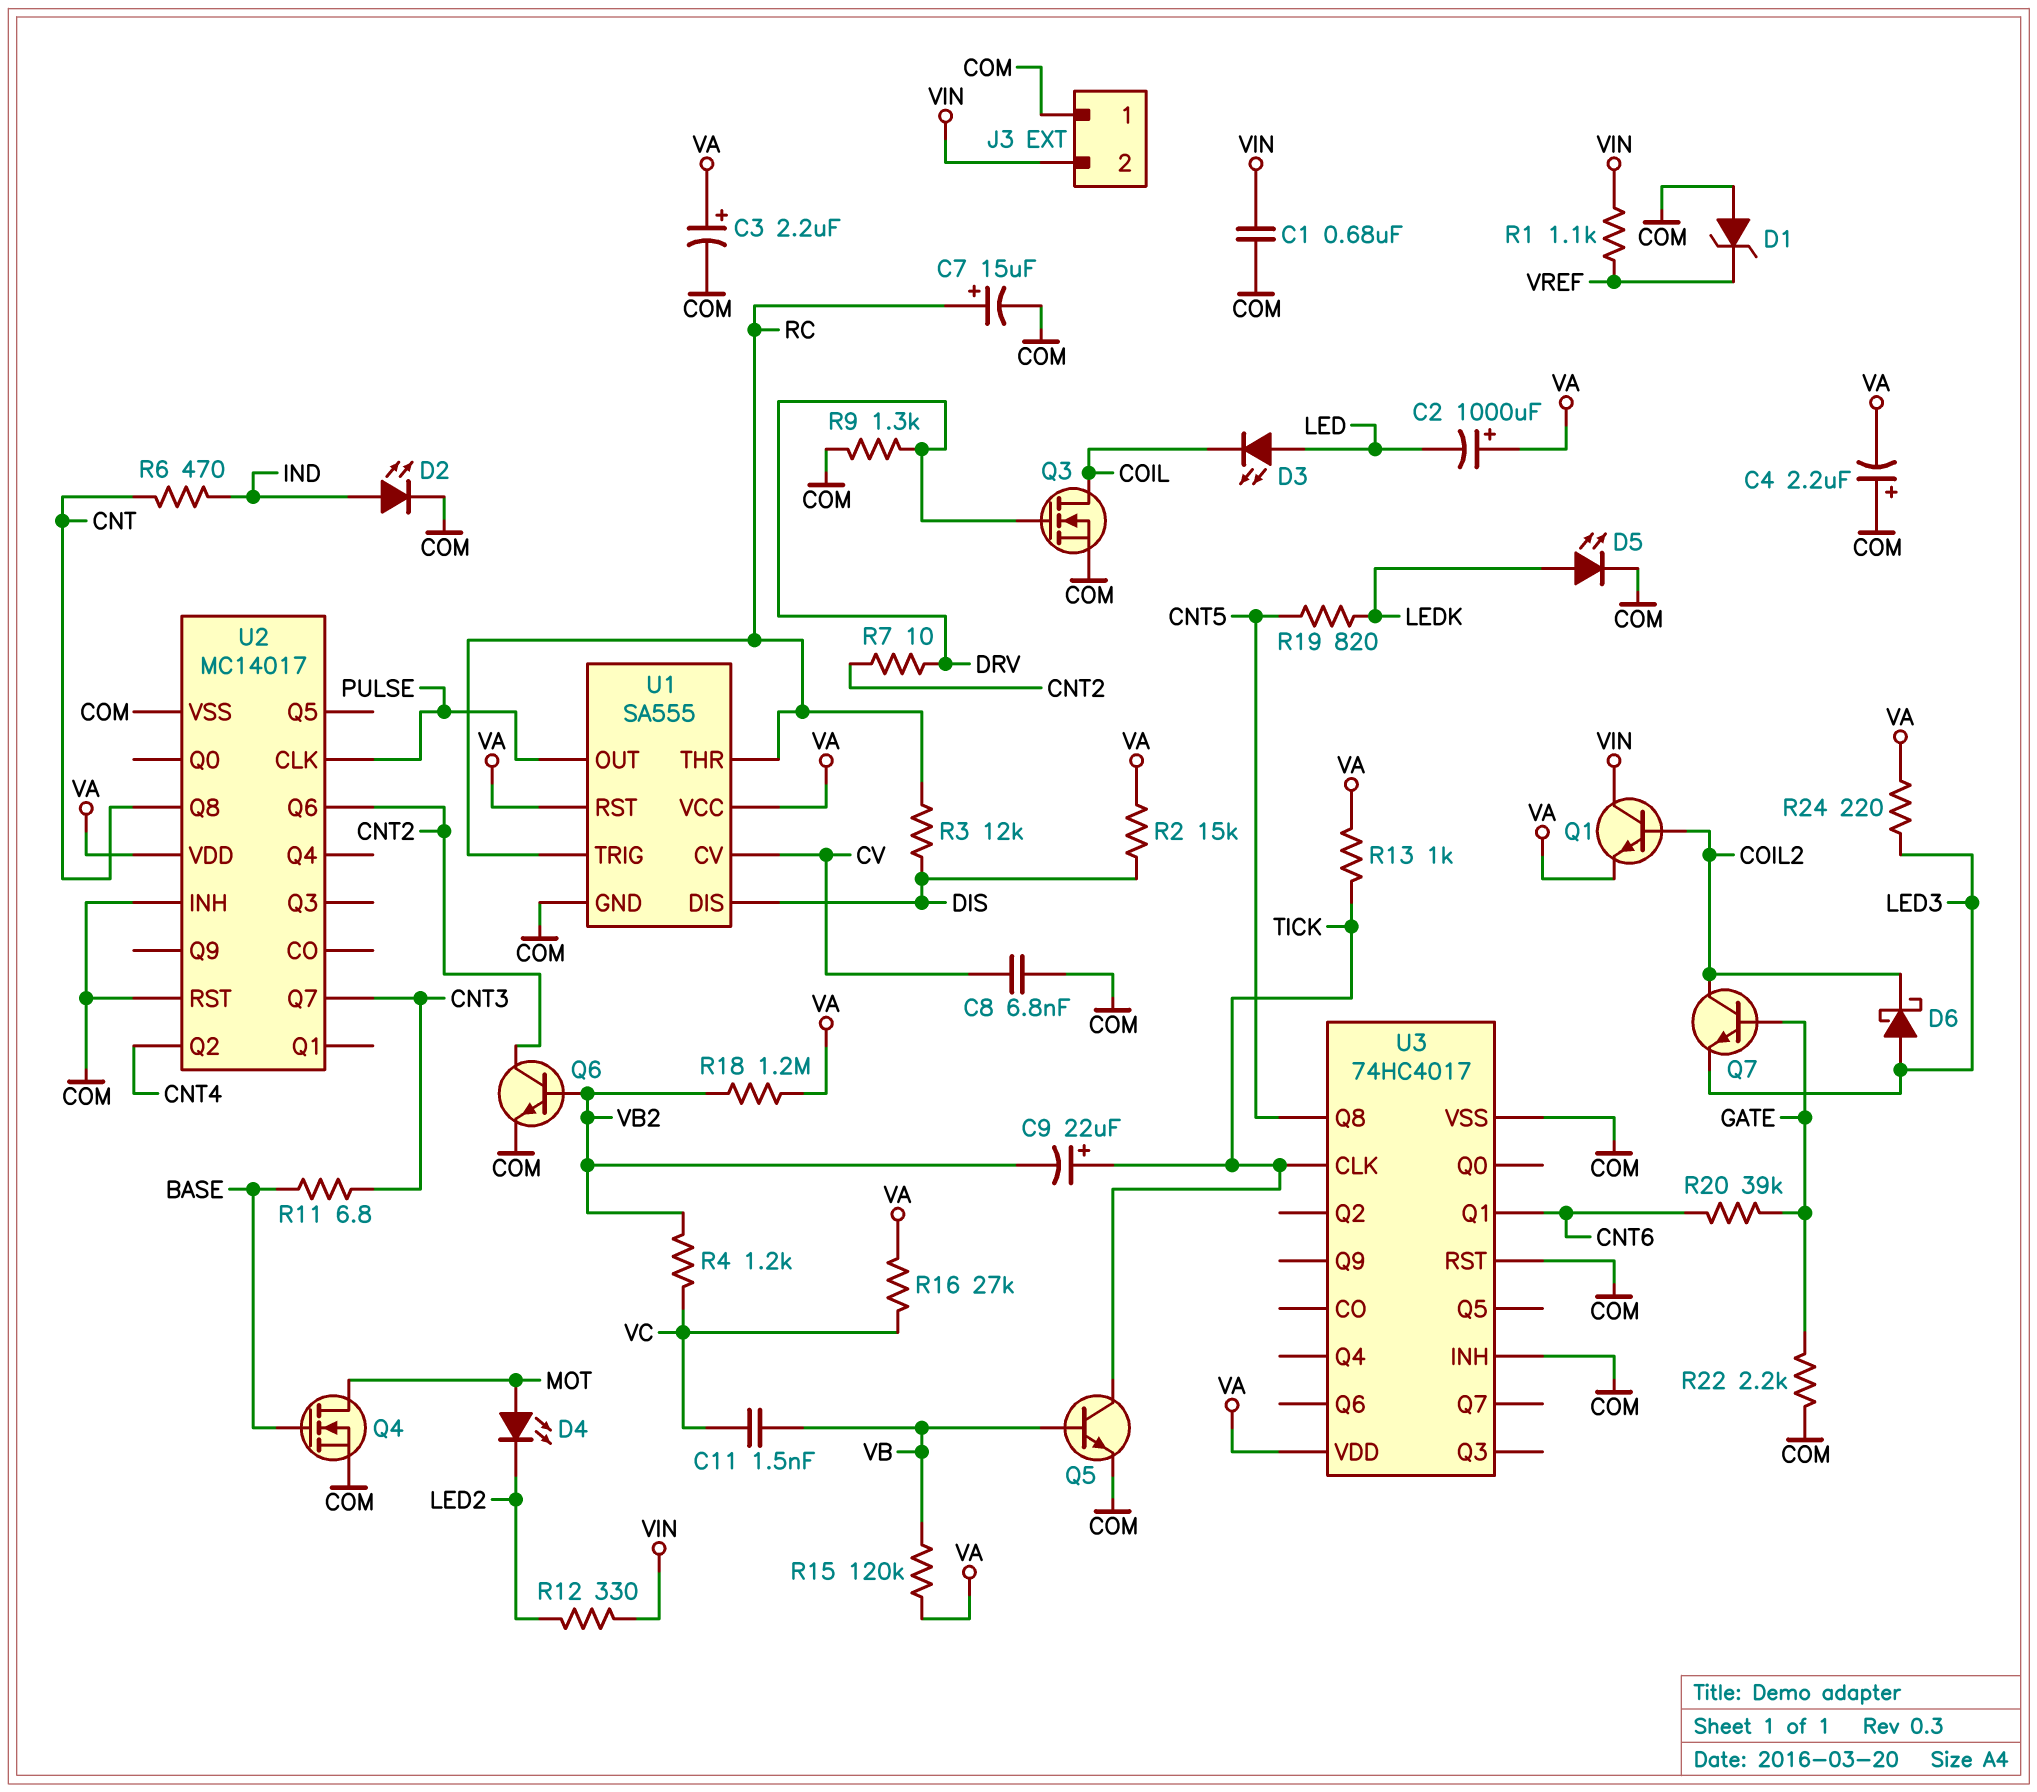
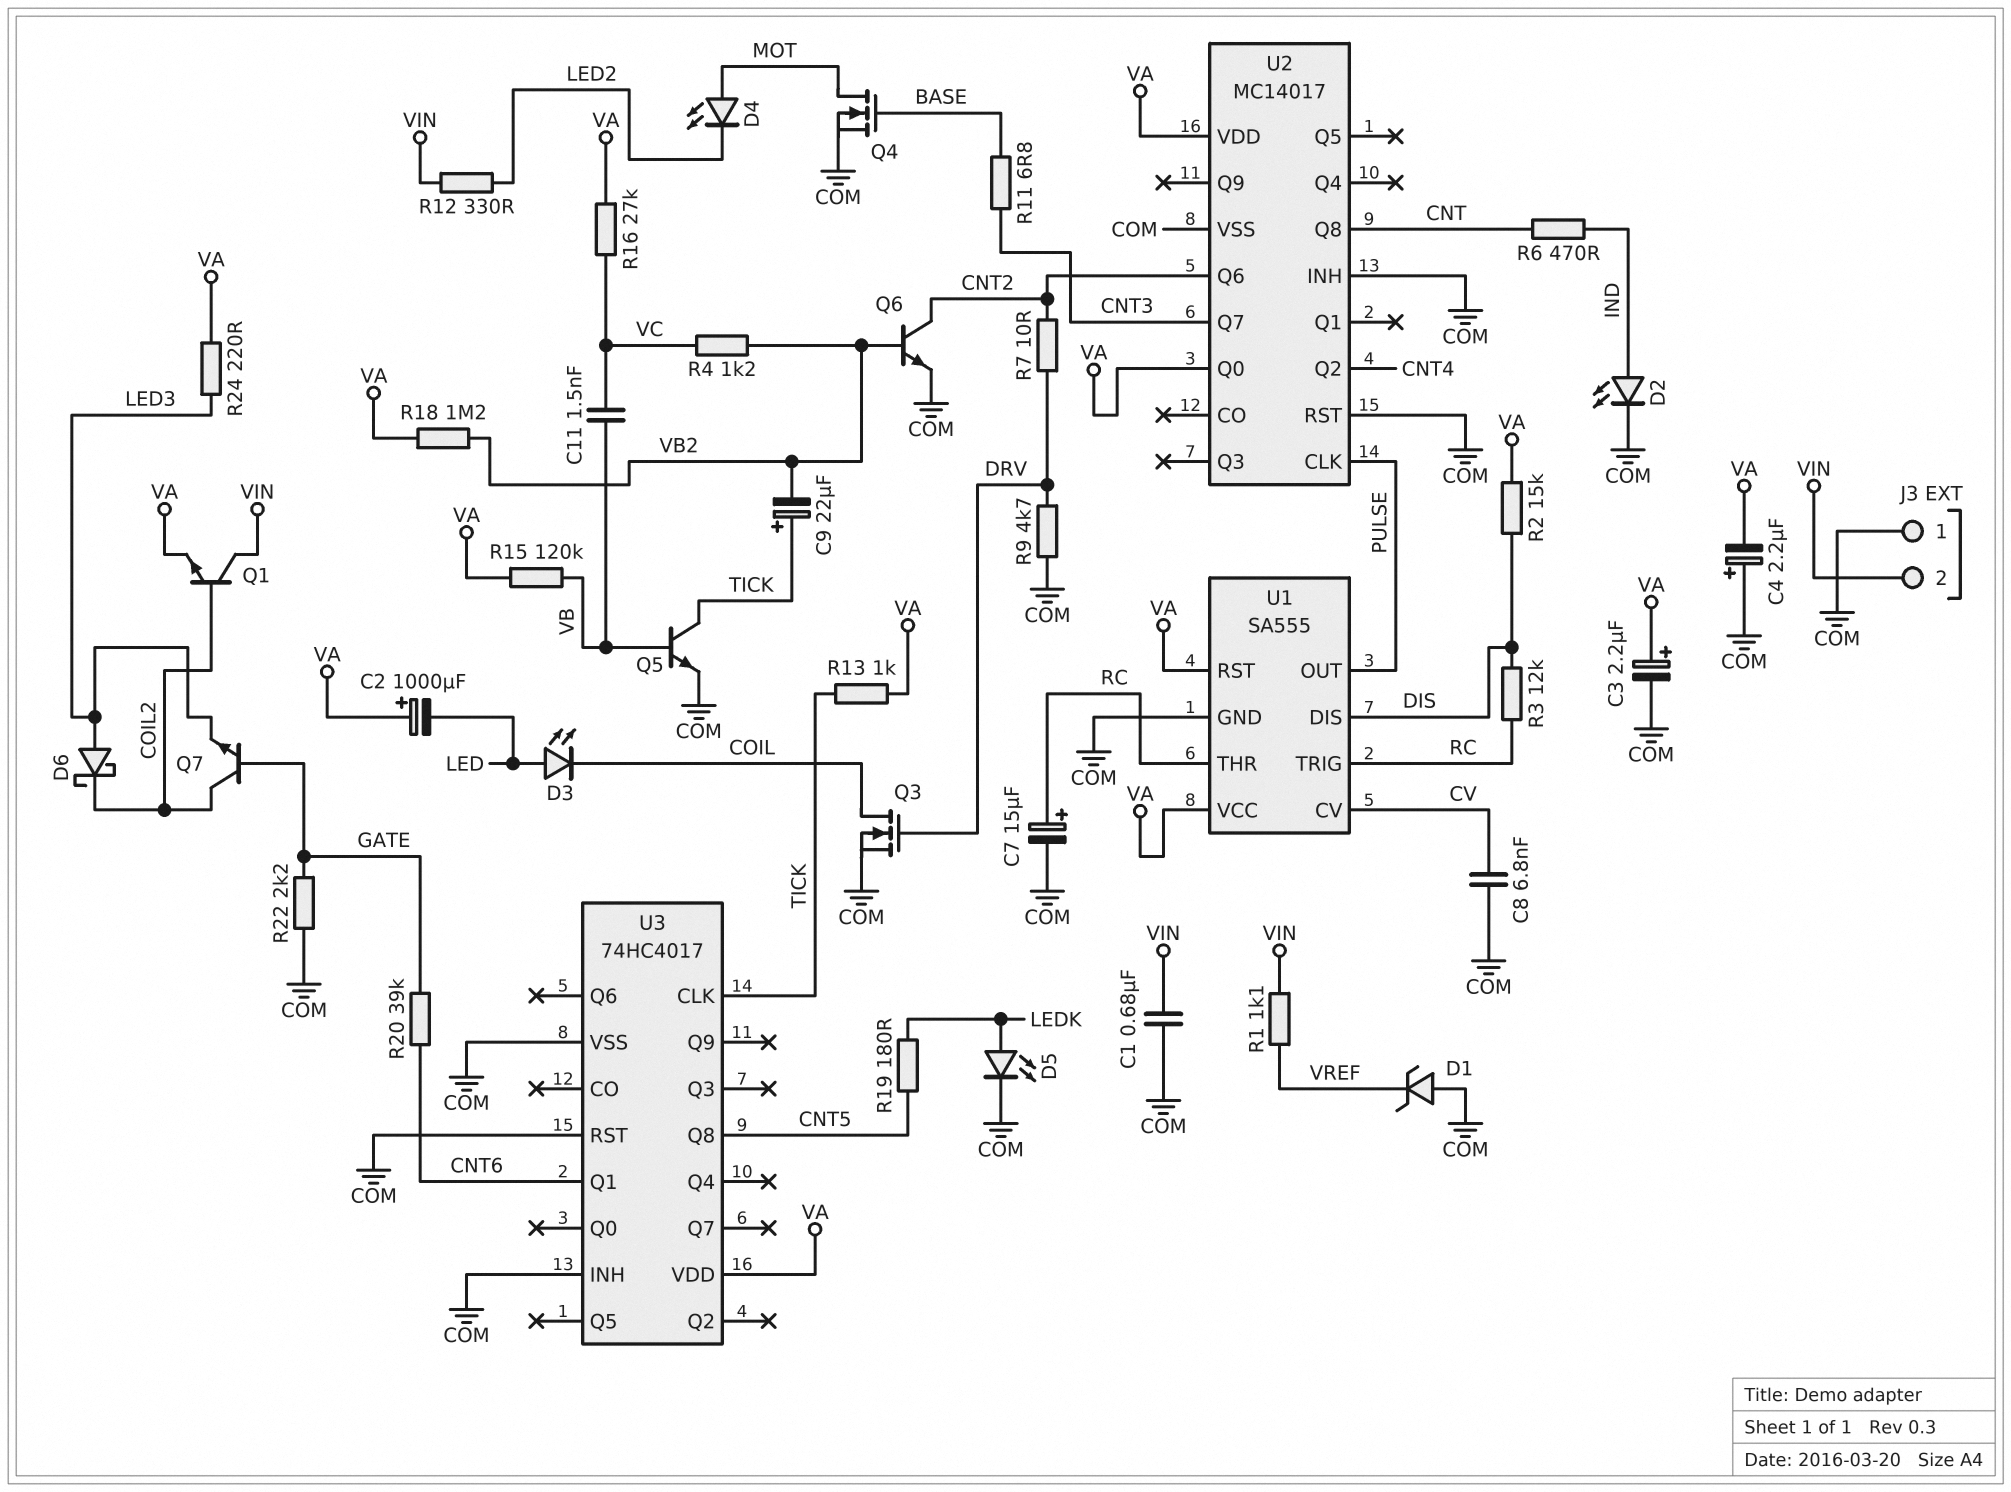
R9: 1.3k (COM, DRV) -> 4.7k (COM, DRV)
R19: 820 (CNT5, LEDK) -> 180 (CNT5, LEDK)
U2 pin Q0: none -> VA

